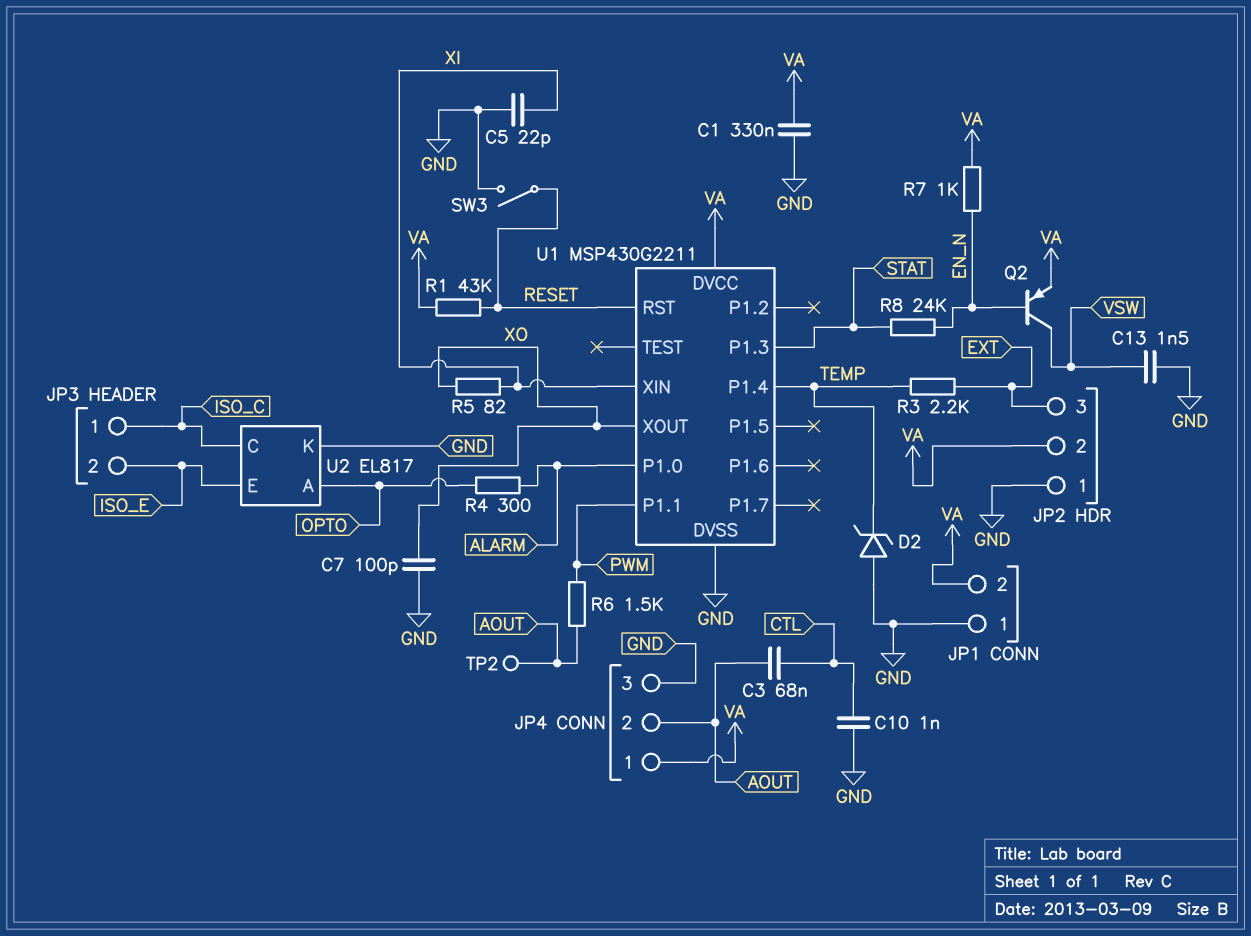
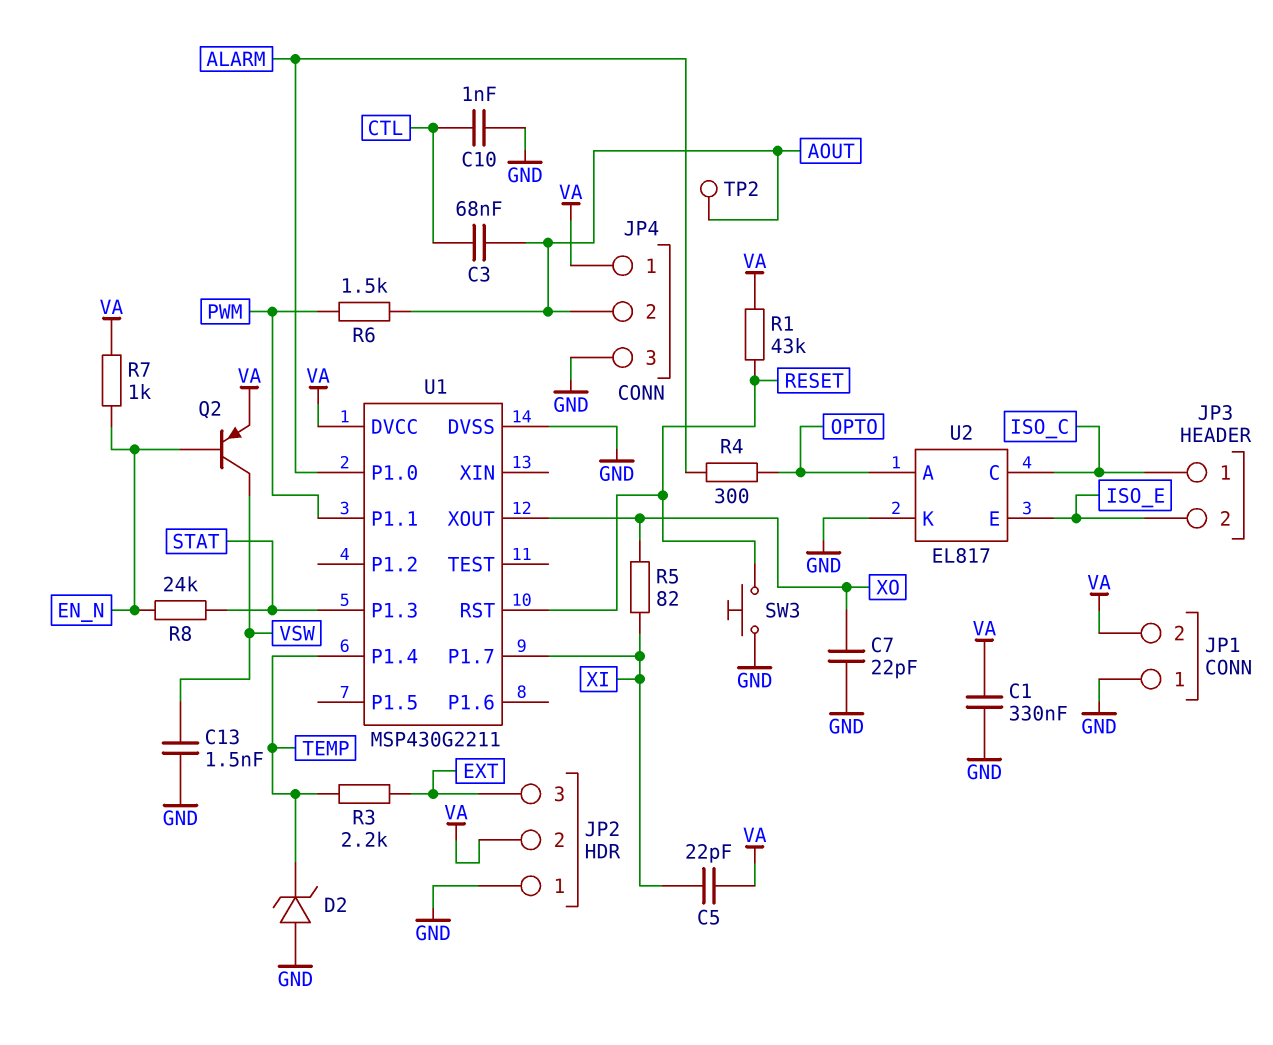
C5: 22pF (GND, XI) -> 22pF (VA, XI)
C7: 100pF (GND, XO) -> 22pF (GND, XO)
SW3: switch (GND, RESET) -> button (GND, RESET)
U1 pin P1.7: none -> XI
U1 pin XIN: XI -> none

